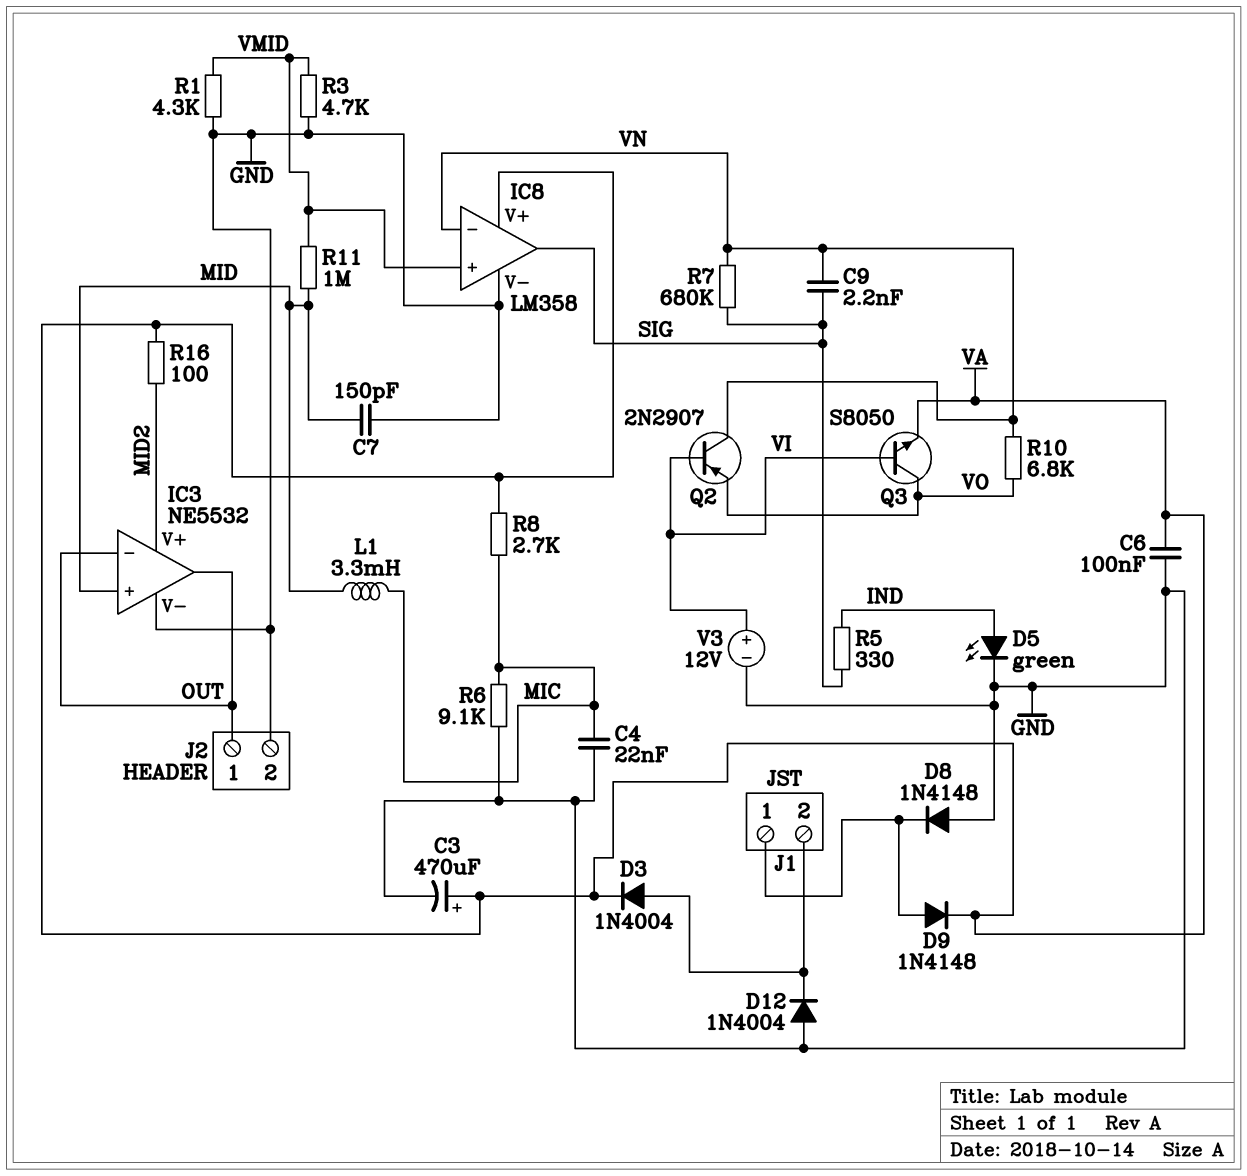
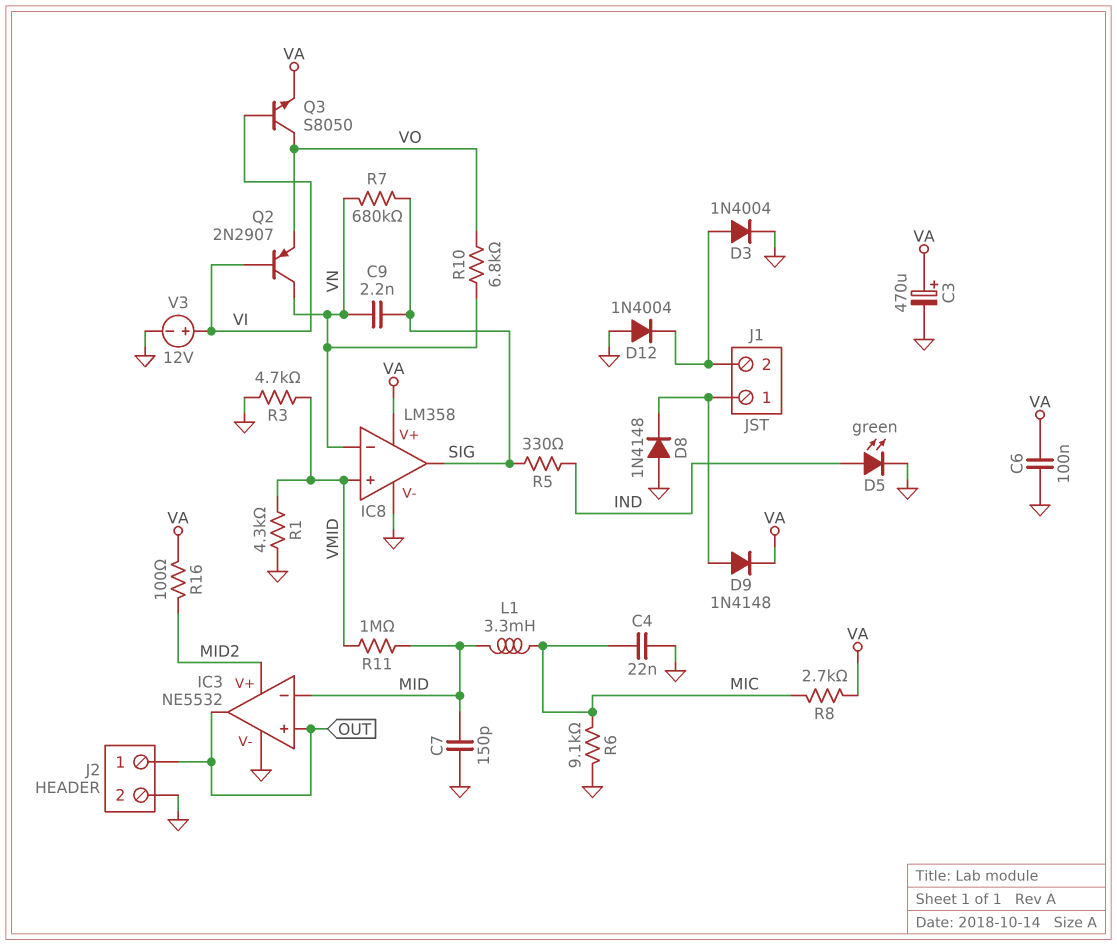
D3: diode 1N4004 (A J1/2, K VA) -> diode 1N4004 (A J1/2, K GND)
IC3 pin in+: MID -> OUT
IC3 pin in-: OUT -> MID

